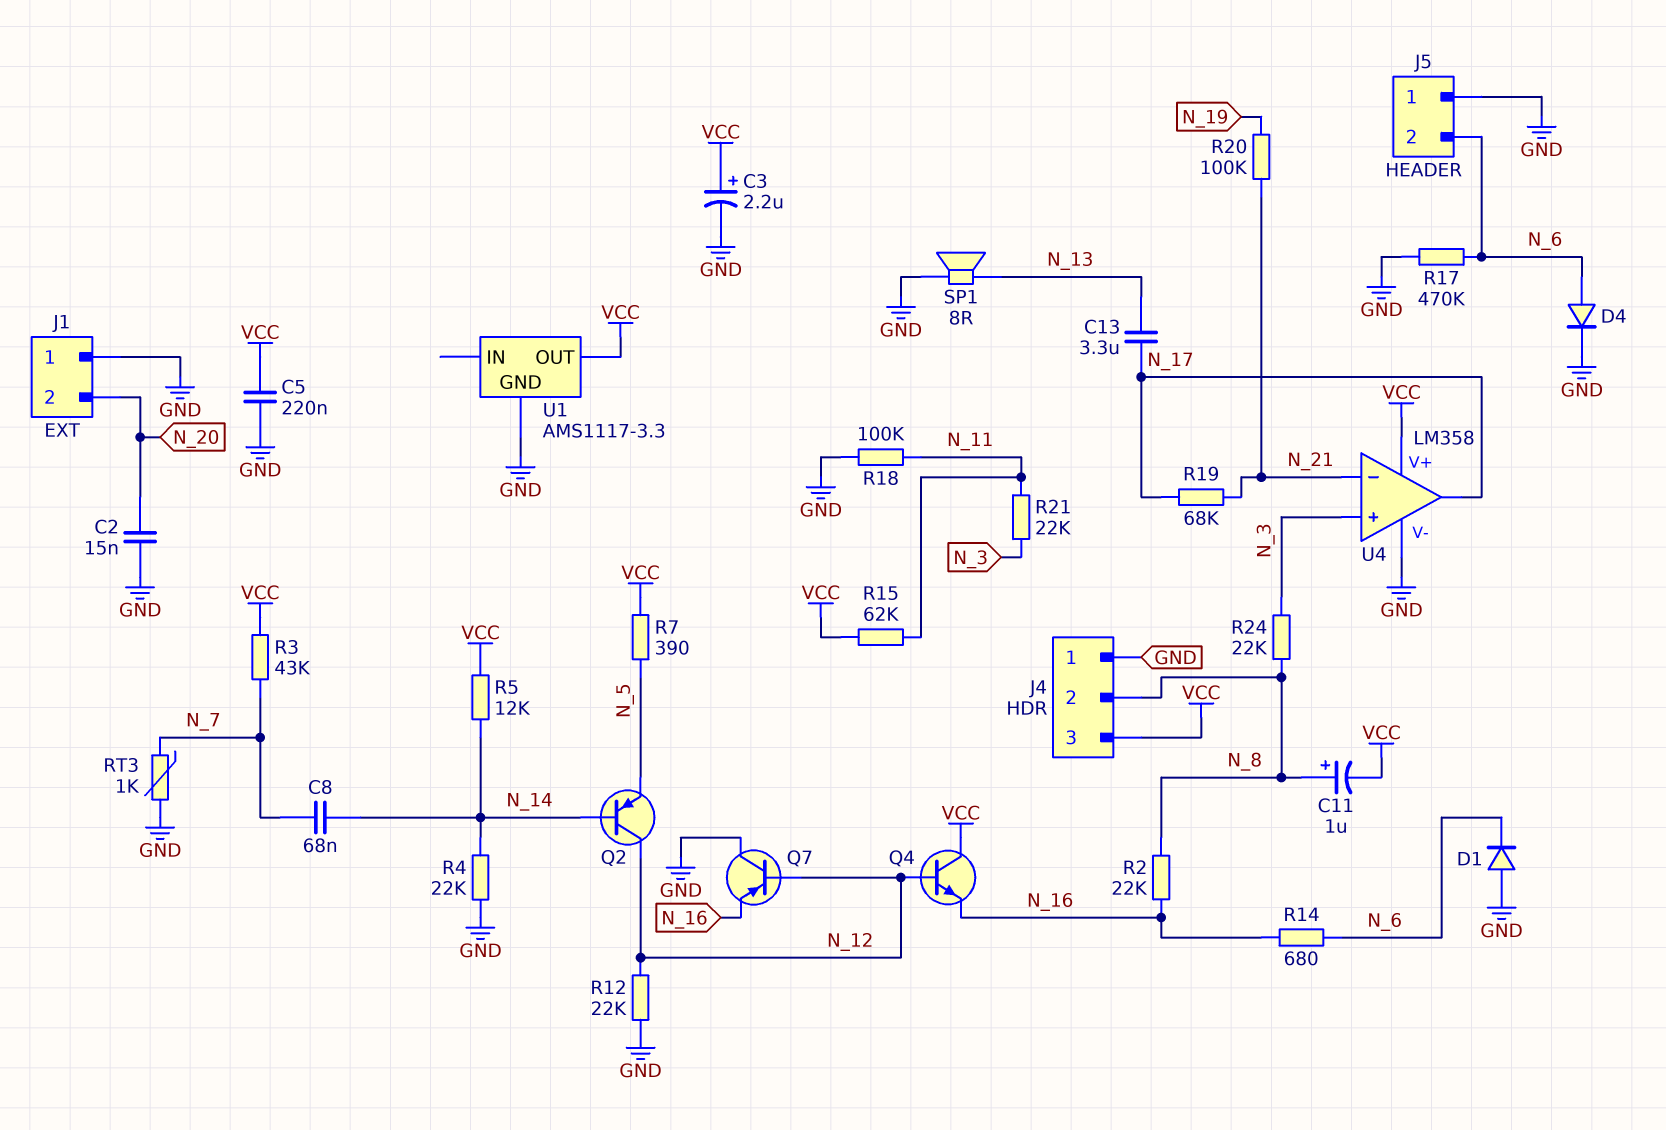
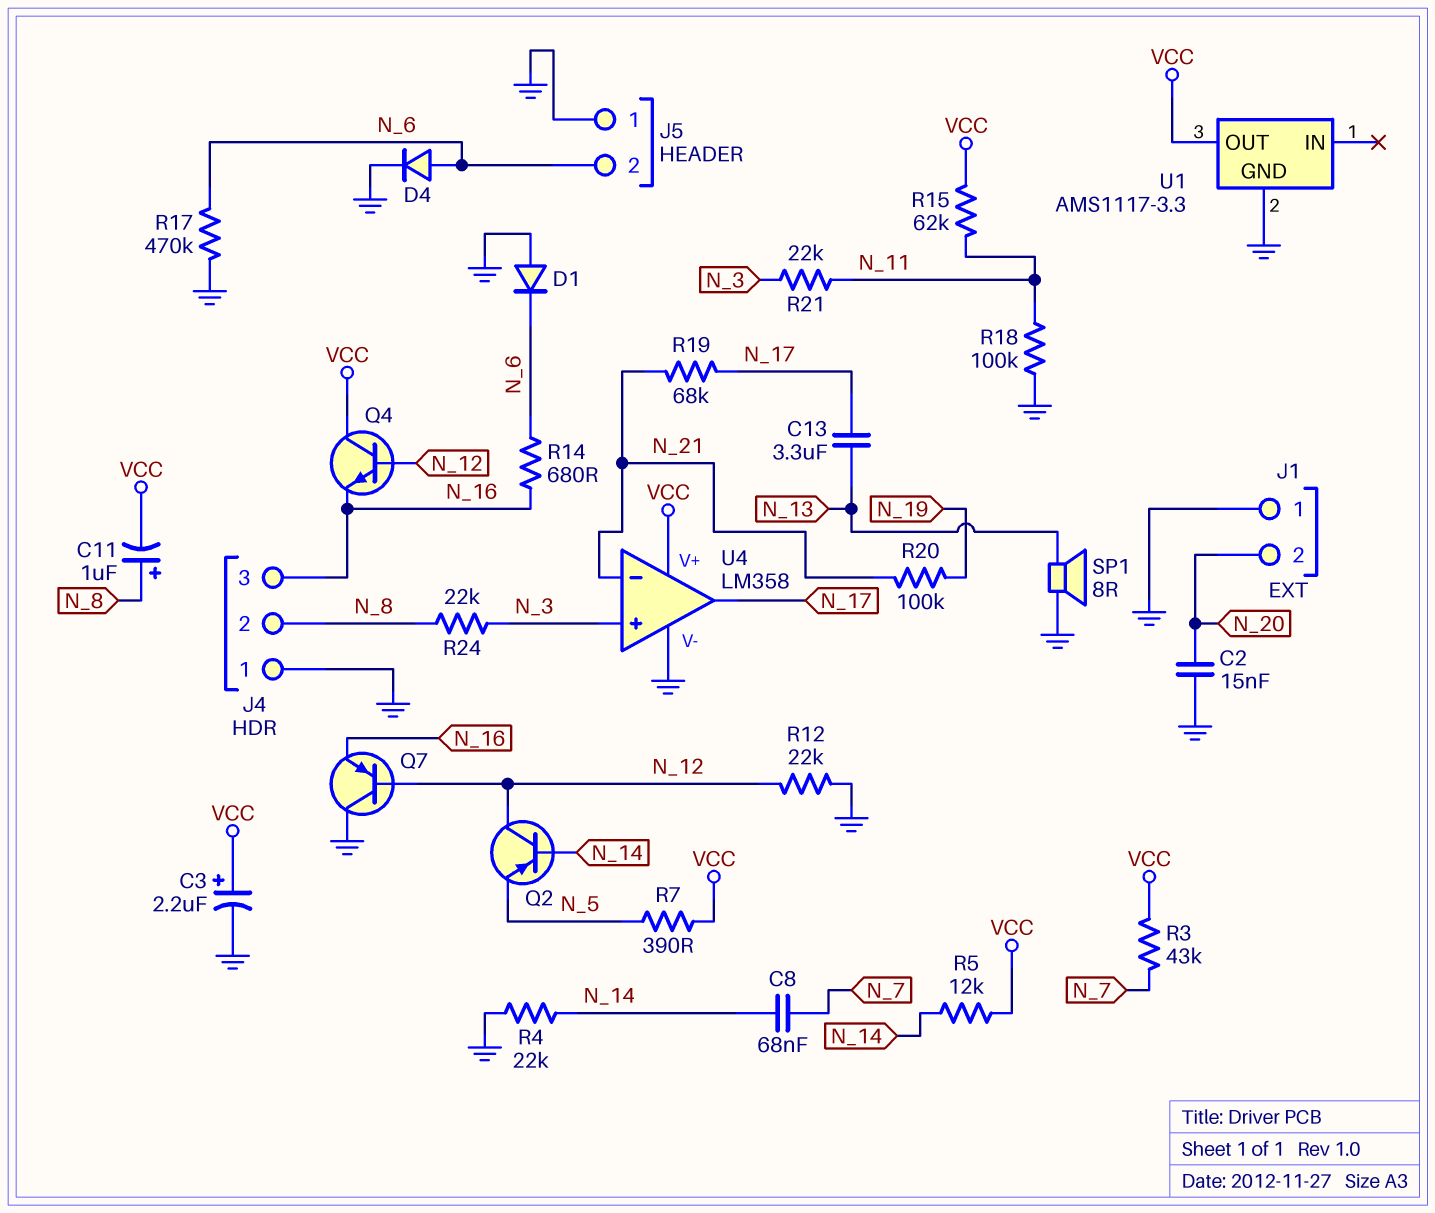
C5: 220nF (GND, VCC) -> none
J4 pin 3: VCC -> N_16
R2: 22k (N_8, N_16) -> none
RT3: 1k (GND, N_7) -> none

